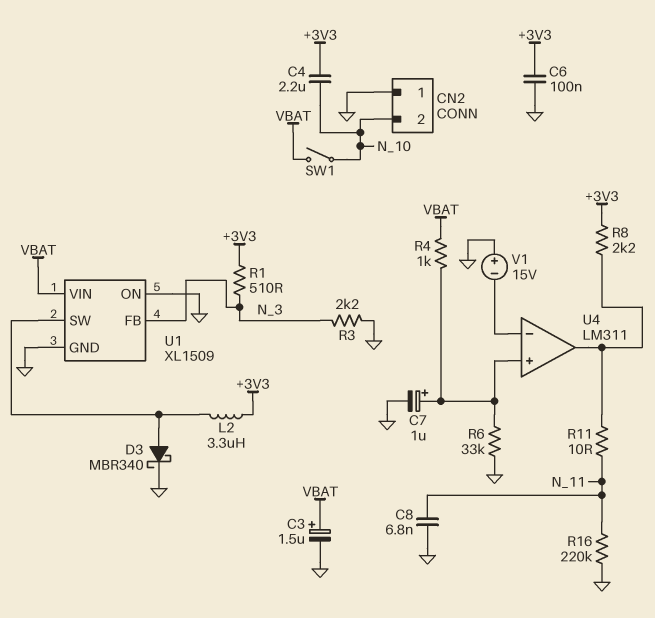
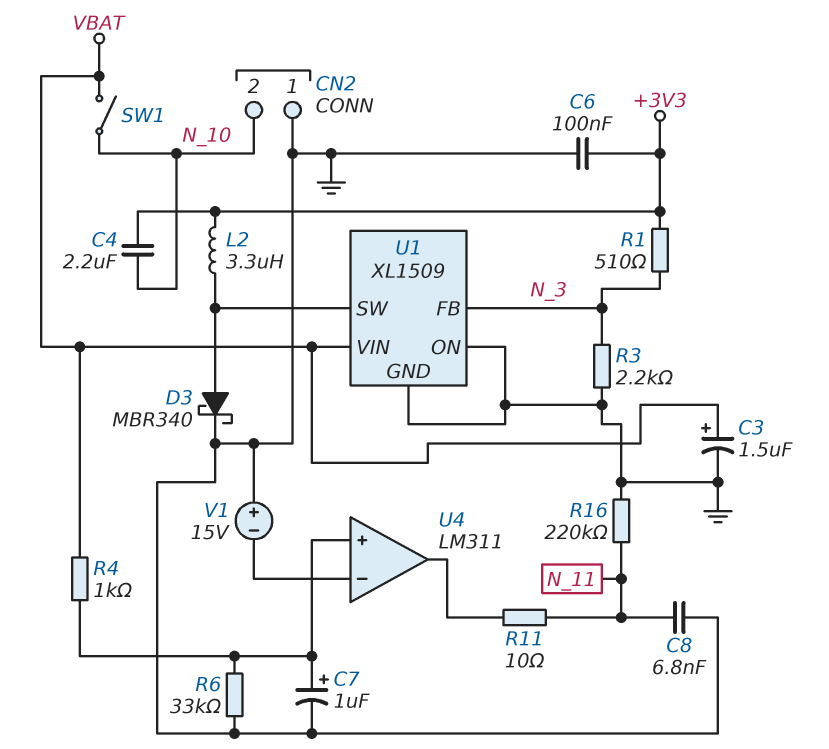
R8: 2.2k (+3V3, U4/out) -> none

